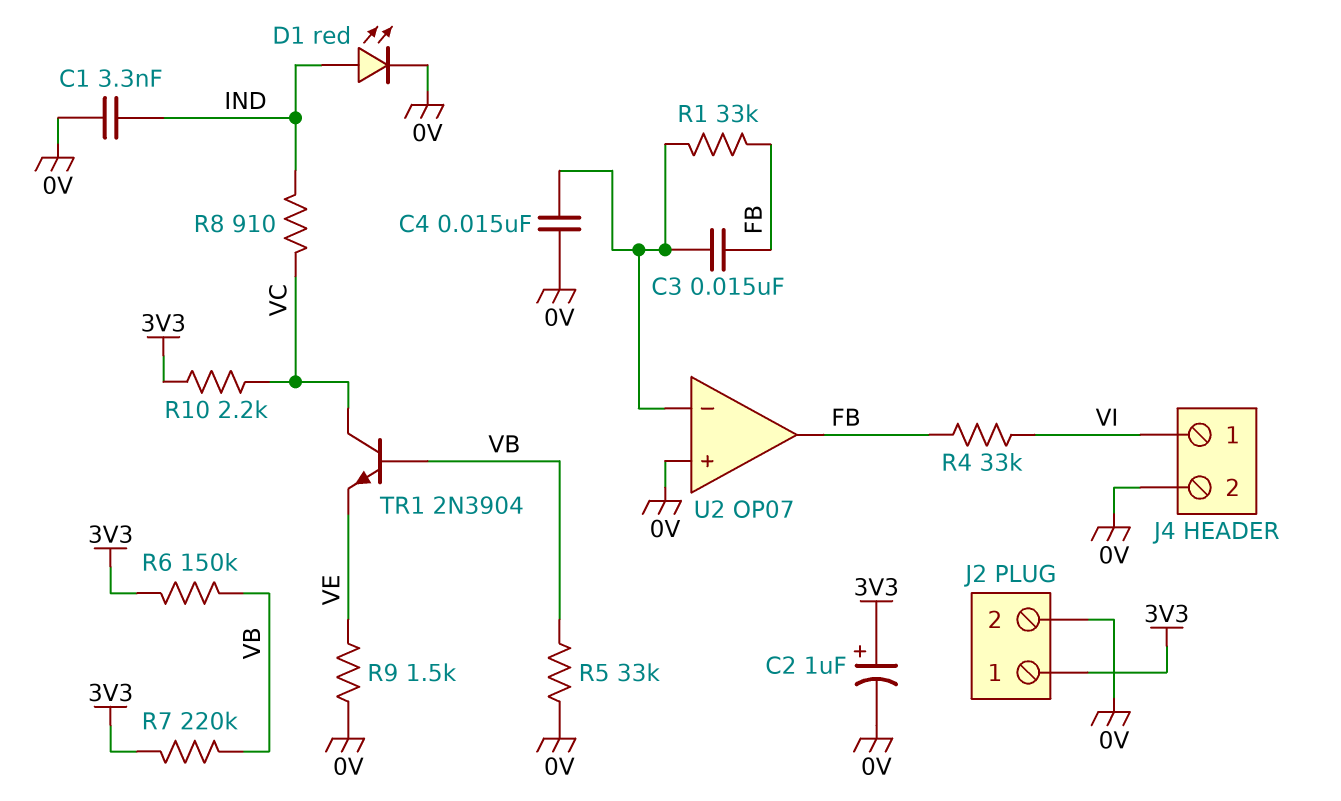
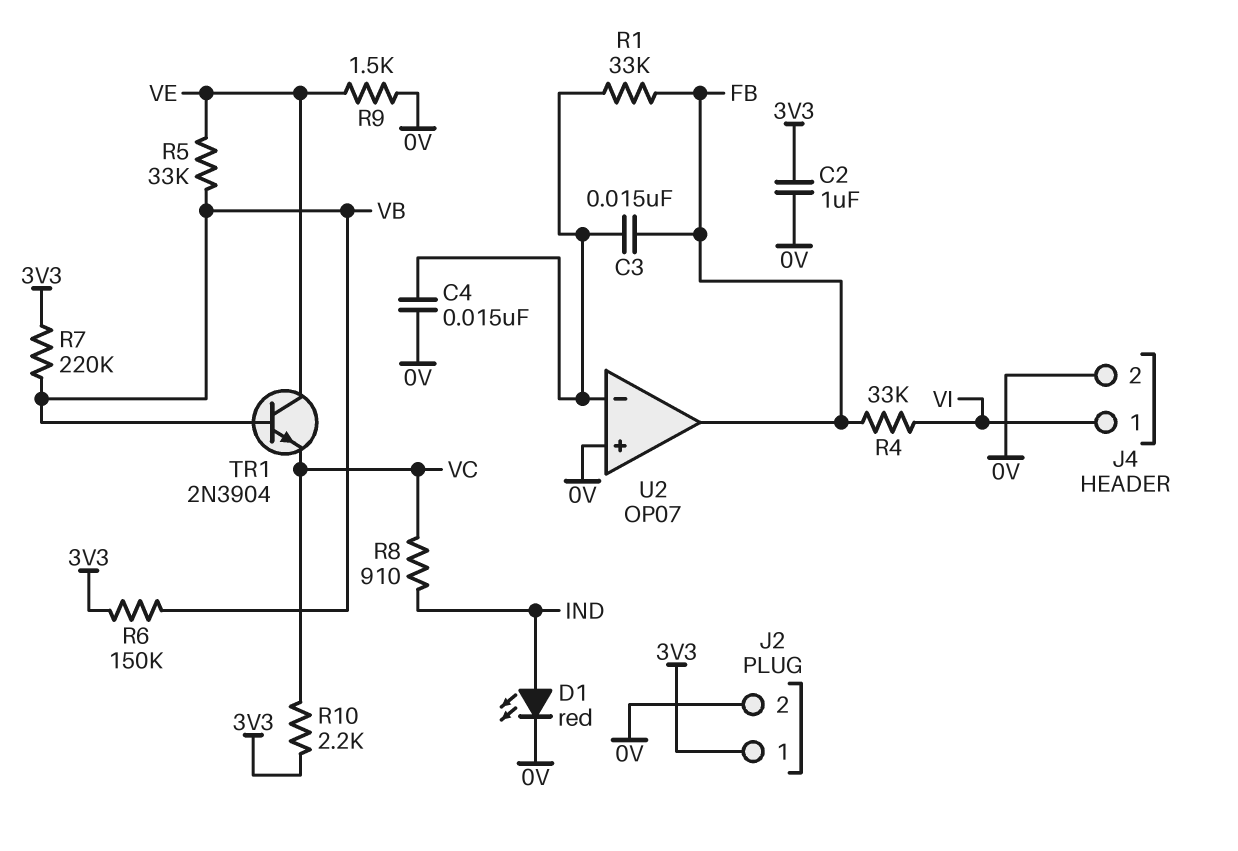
C1: 3.3nF (0V, IND) -> none
C2: 1uF (plus 3V3, minus 0V) -> 1uF (0V, 3V3)
R5: 33k (0V, VB) -> 33k (VB, VE)
TR1: NPN 2N3904 (B VB, C VC, E VE) -> NPN 2N3904 (B VB, C VE, E VC)

